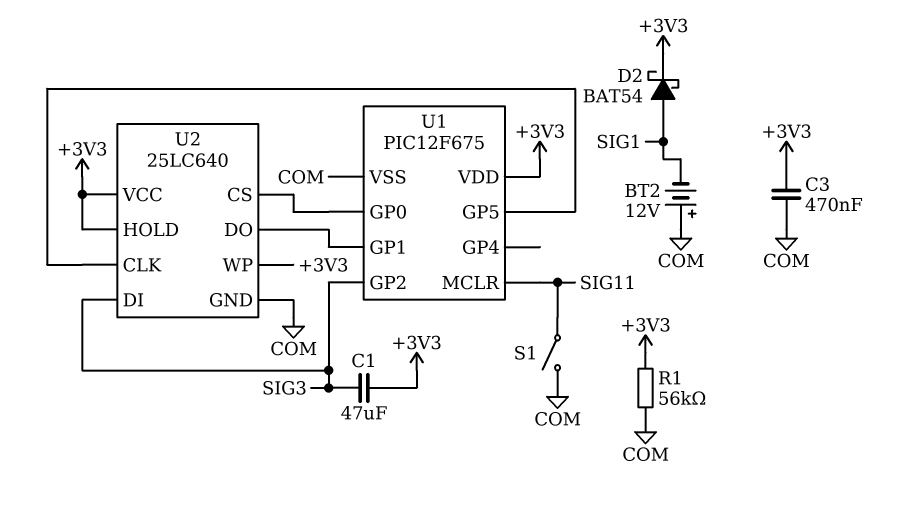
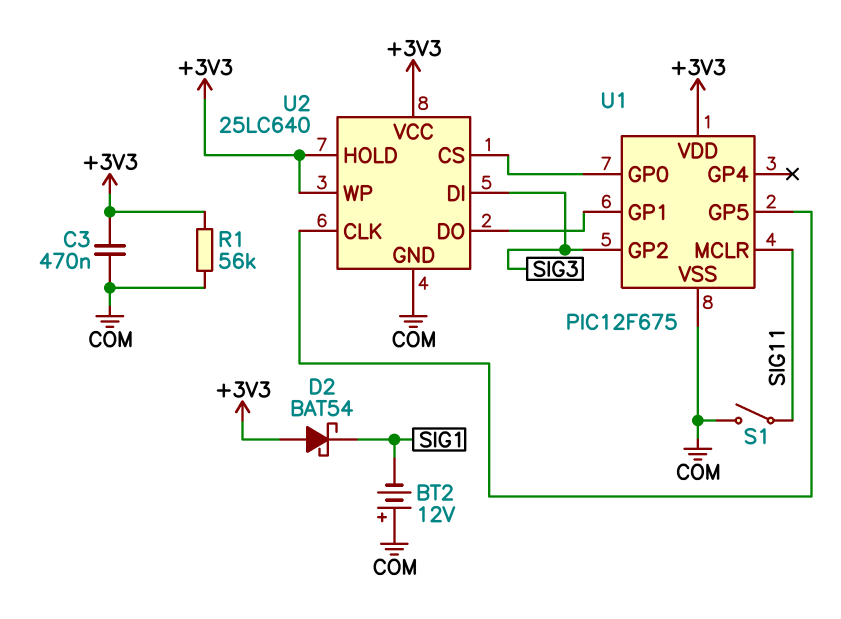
C1: 47uF (+3V3, SIG3) -> none
D2: schottky BAT54 (A SIG1, K +3V3) -> schottky BAT54 (A +3V3, K SIG1)

